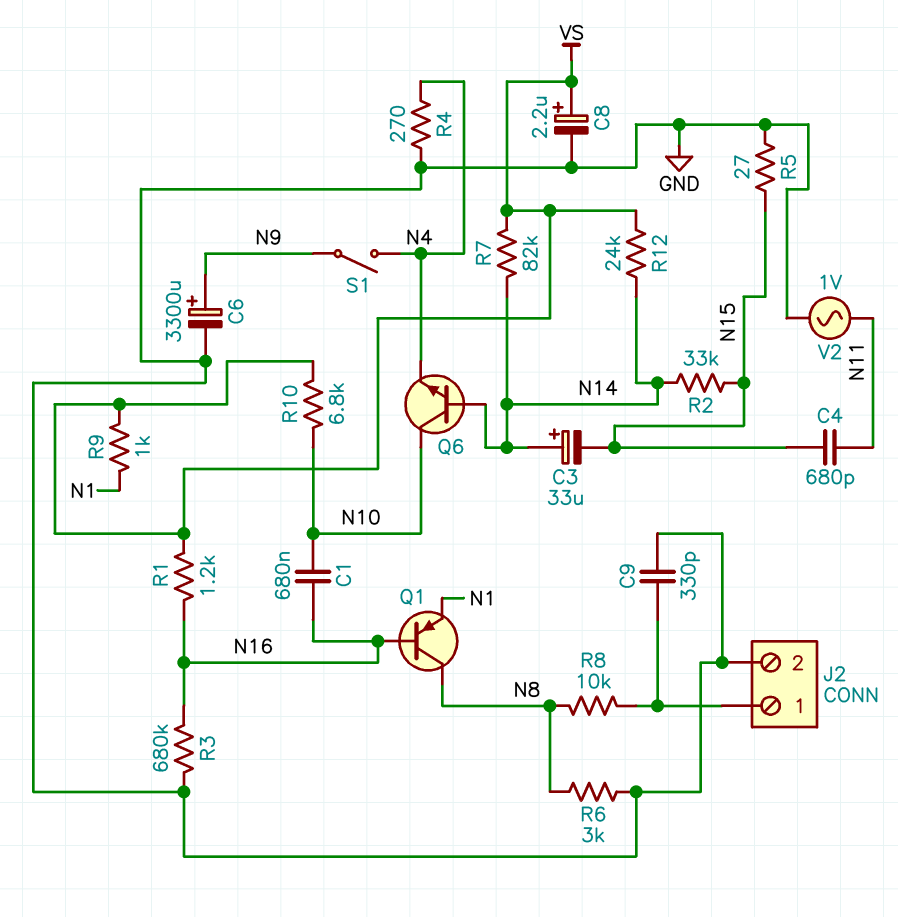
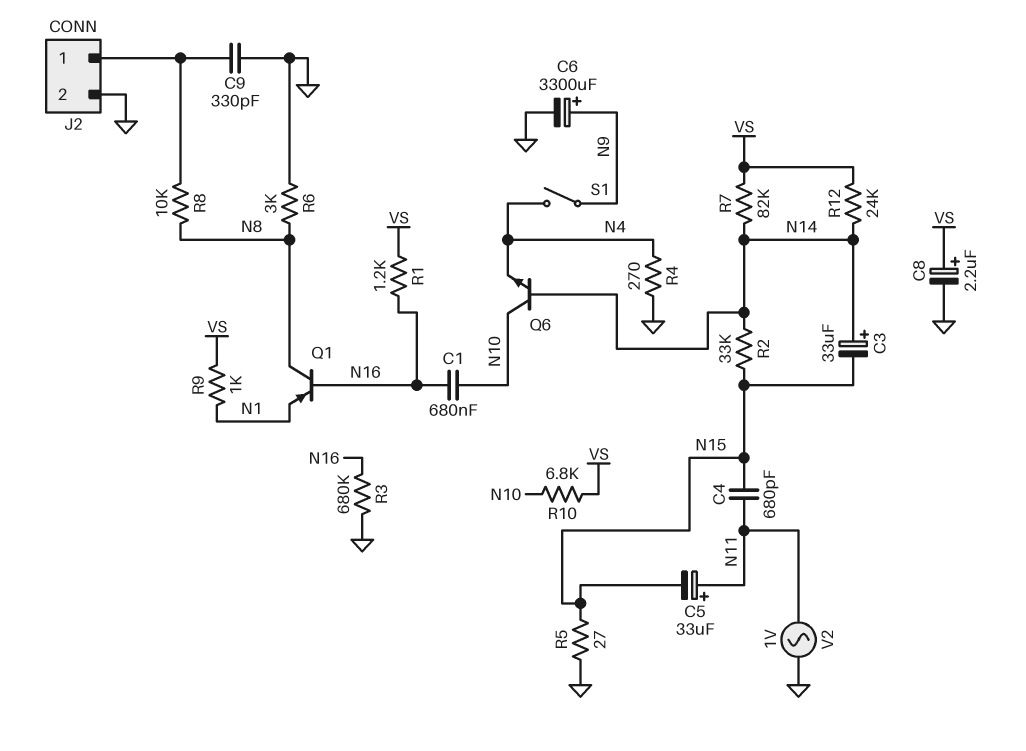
C5: none -> 33uF (plus N11, minus N15)

